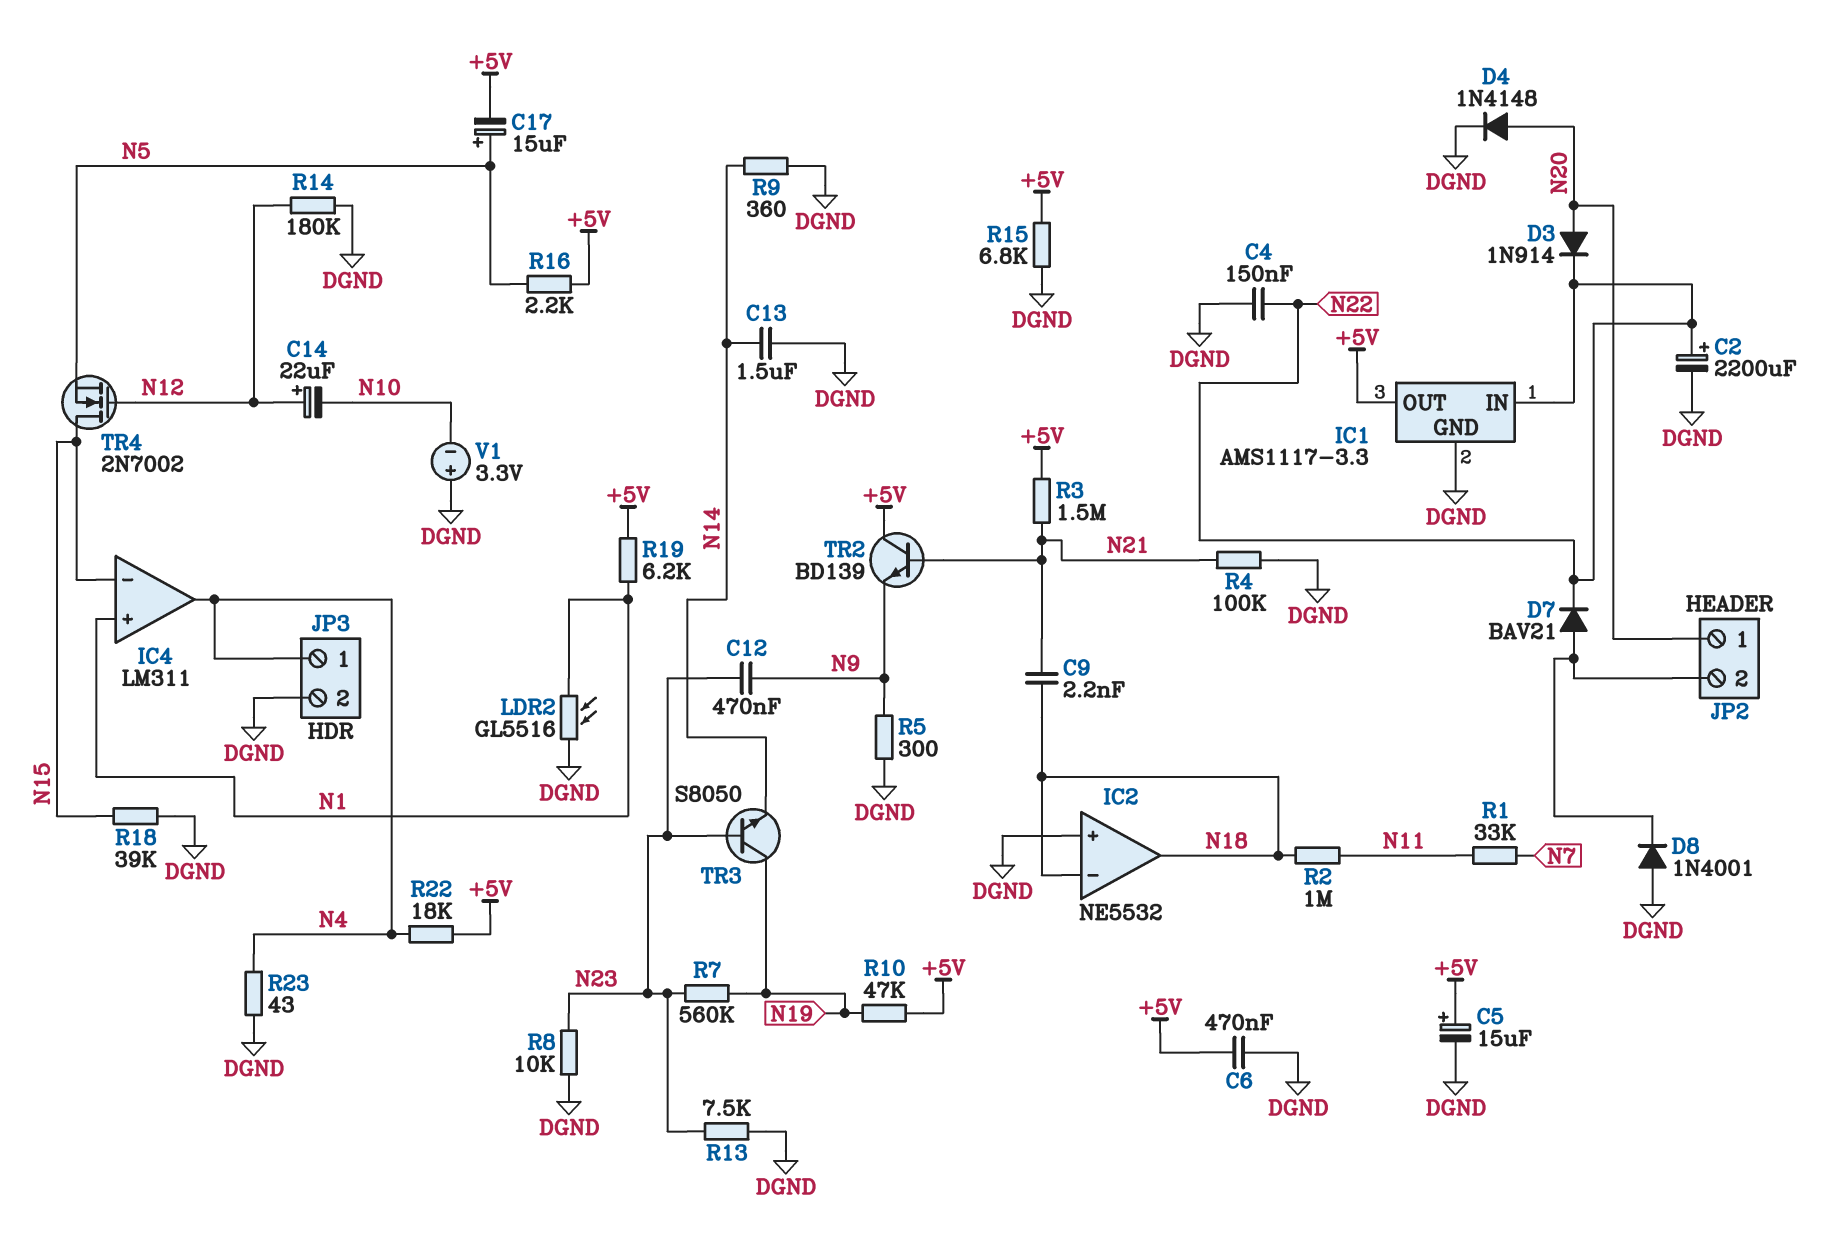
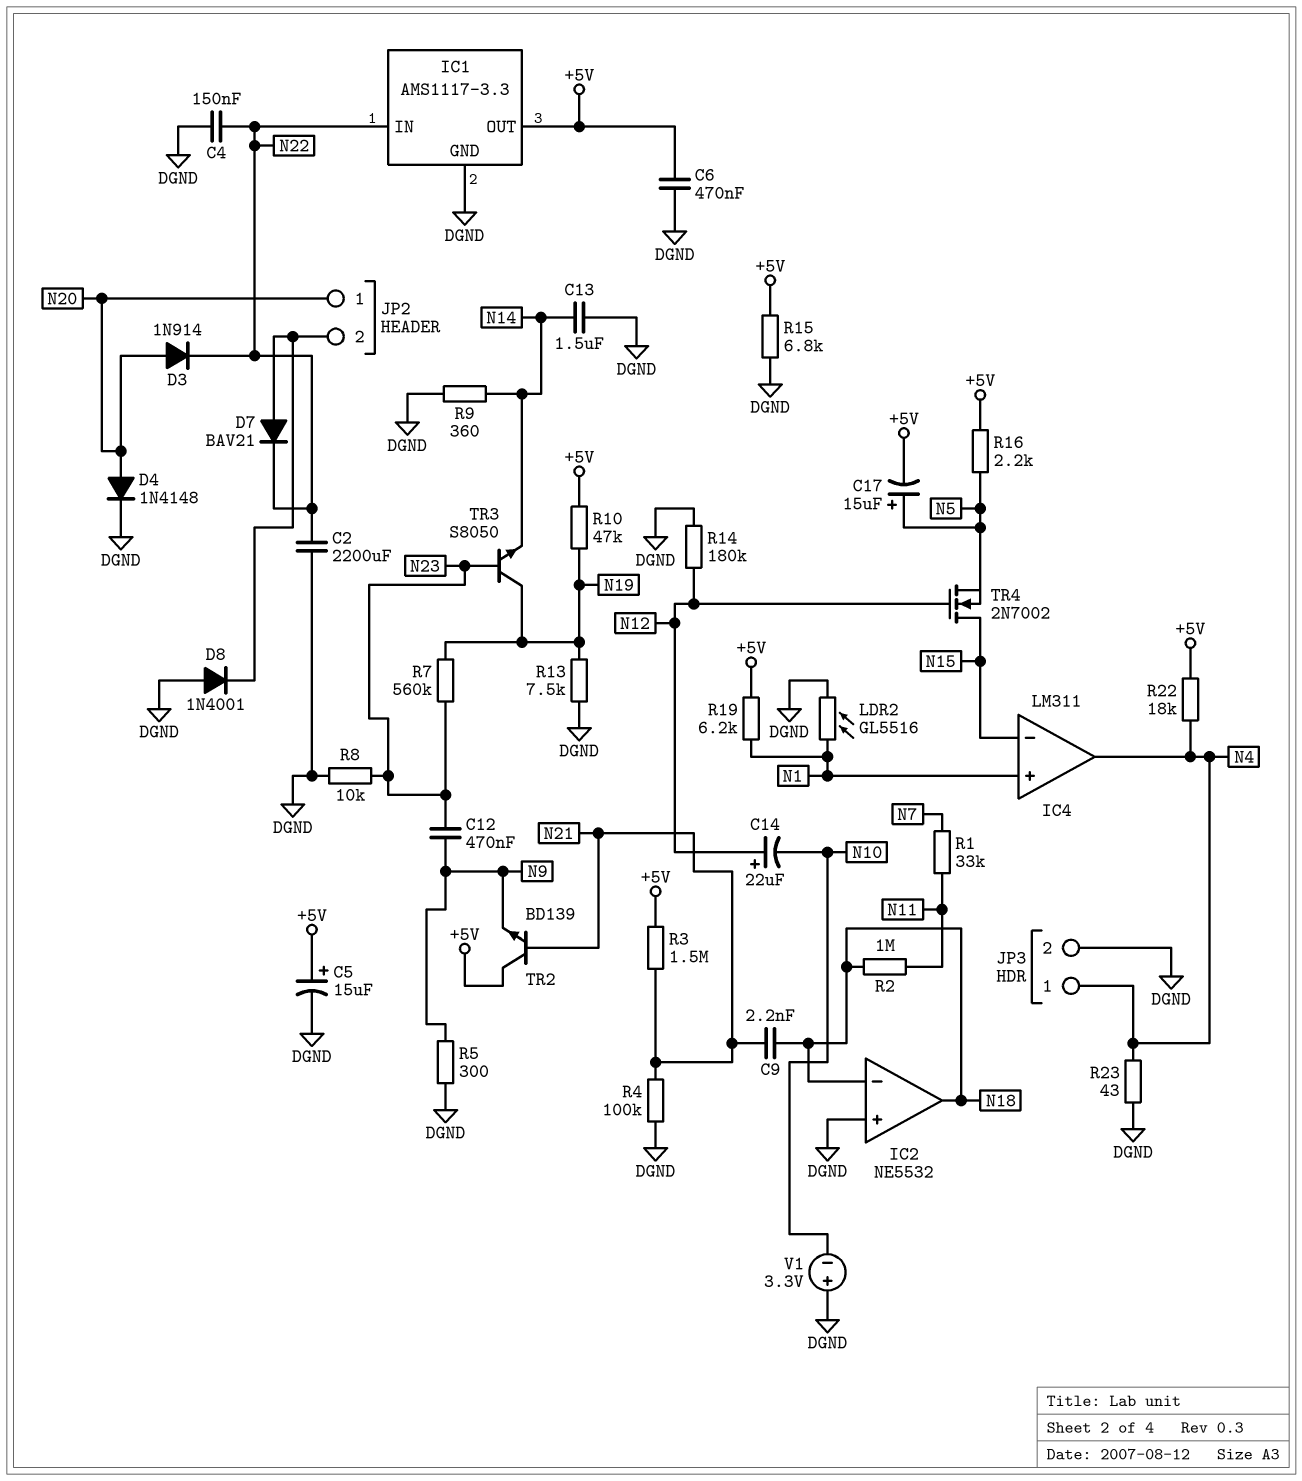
C2: 2200uF (plus N22, minus DGND) -> 2200uF (DGND, N22)
R13: 7.5k (DGND, N23) -> 7.5k (DGND, N19)
R18: 39k (DGND, N15) -> none

